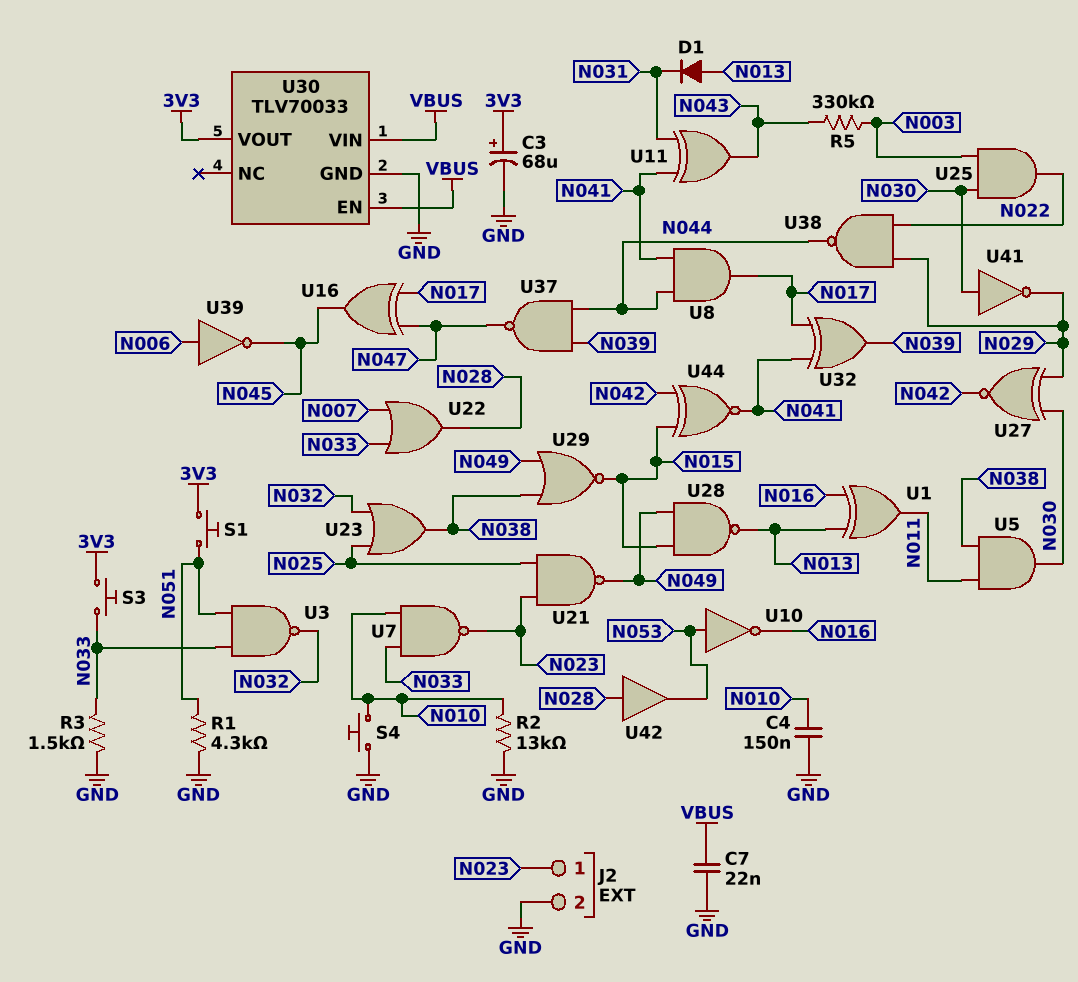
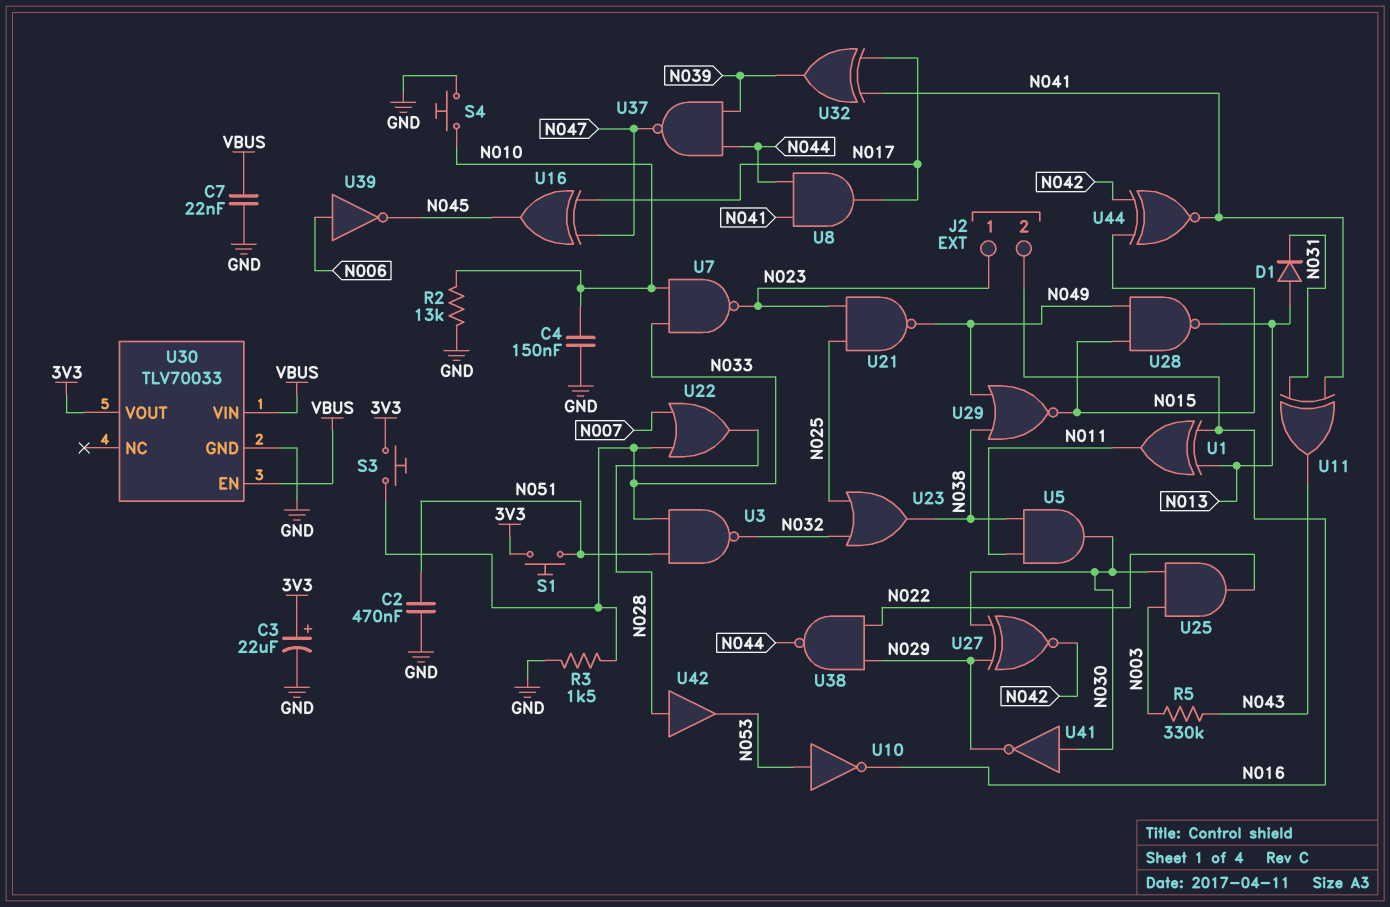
C2: none -> 470nF (GND, N051)
C3: 68uF (plus 3V3, minus GND) -> 22uF (plus 3V3, minus GND)
J2 pin 2: GND -> N016
R1: 4.3k (GND, N051) -> none

